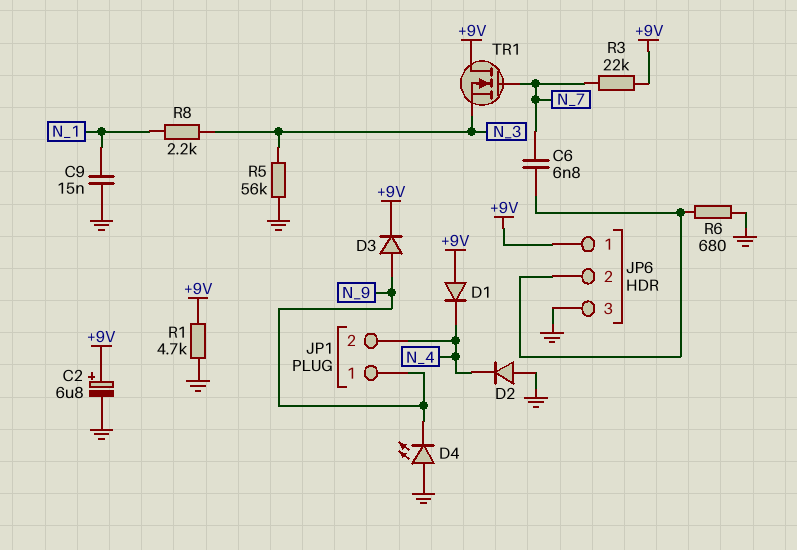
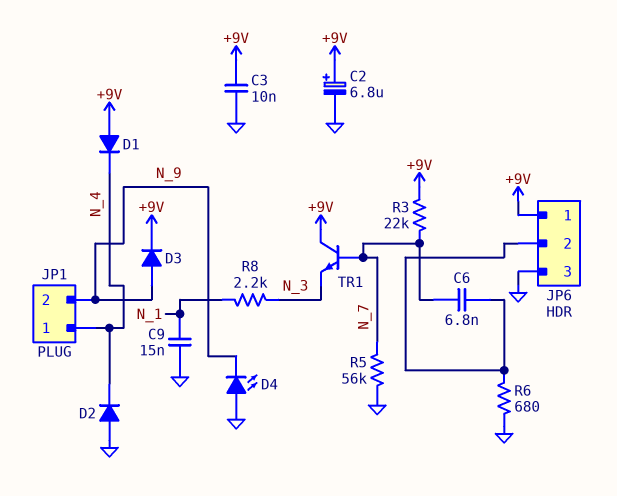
C3: none -> 10nF (+9V, GND)
JP1 pin 1: N_9 -> N_4
JP1 pin 2: N_4 -> N_9
R1: 4.7k (+9V, GND) -> none
R5: 56k (GND, N_3) -> 56k (GND, N_7)
TR1: NMOS (G N_7, D +9V, S N_3) -> NPN (B N_7, C +9V, E N_3)

